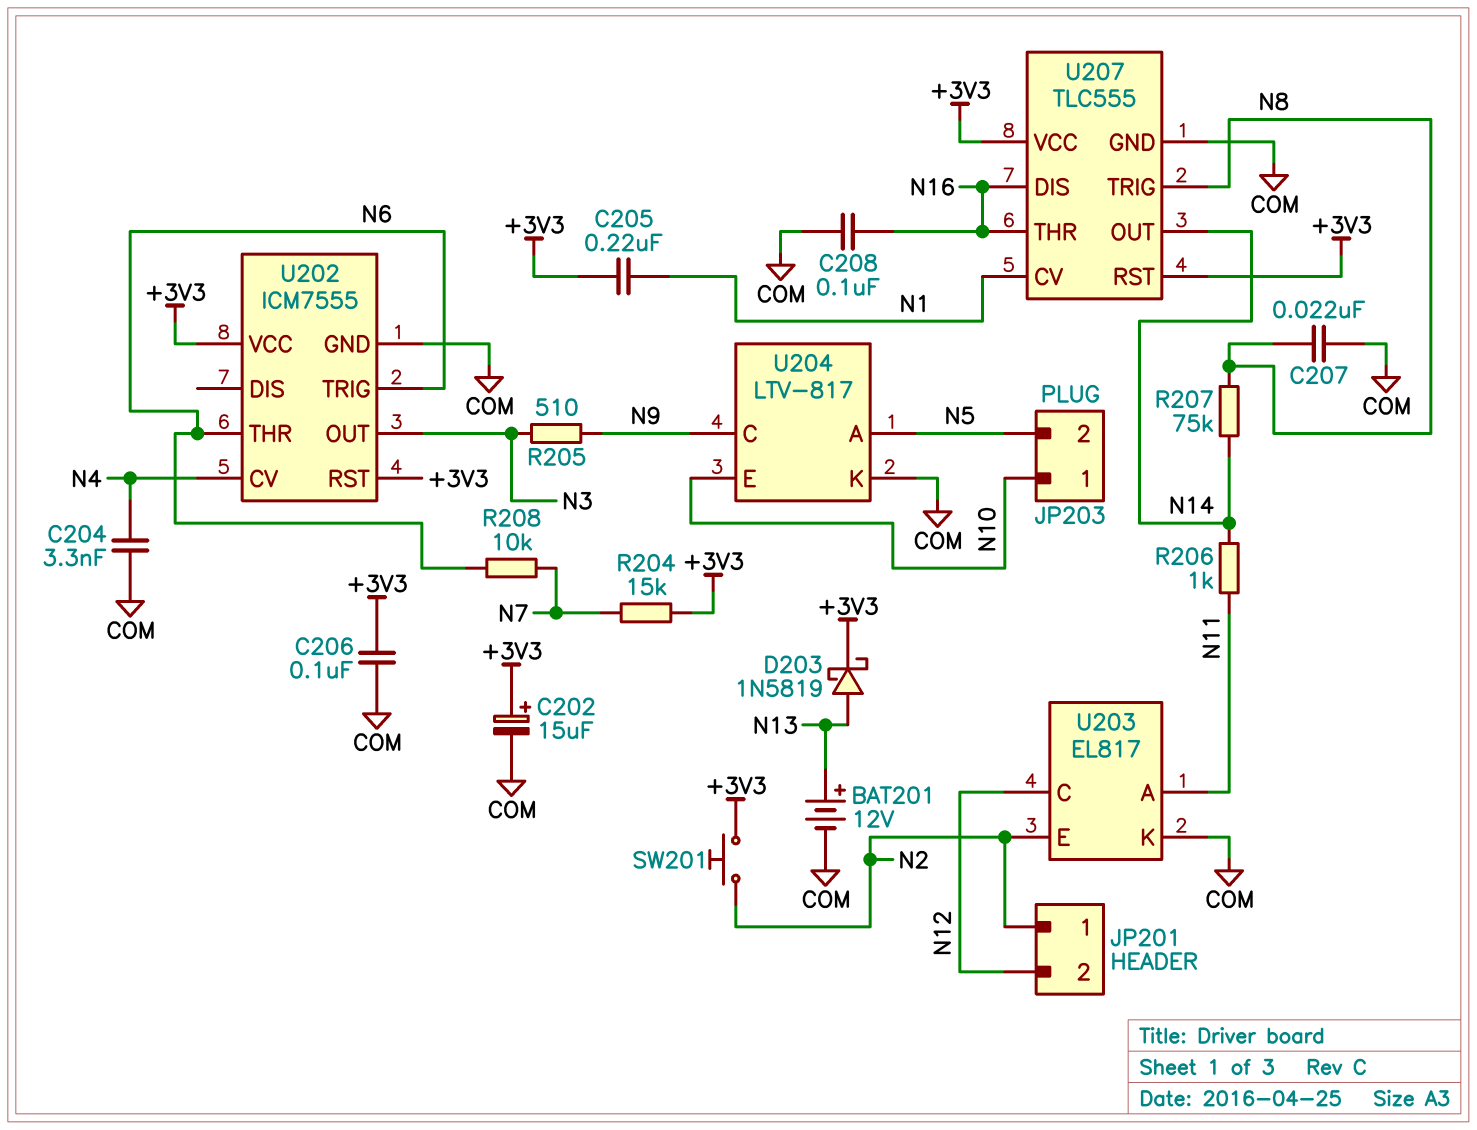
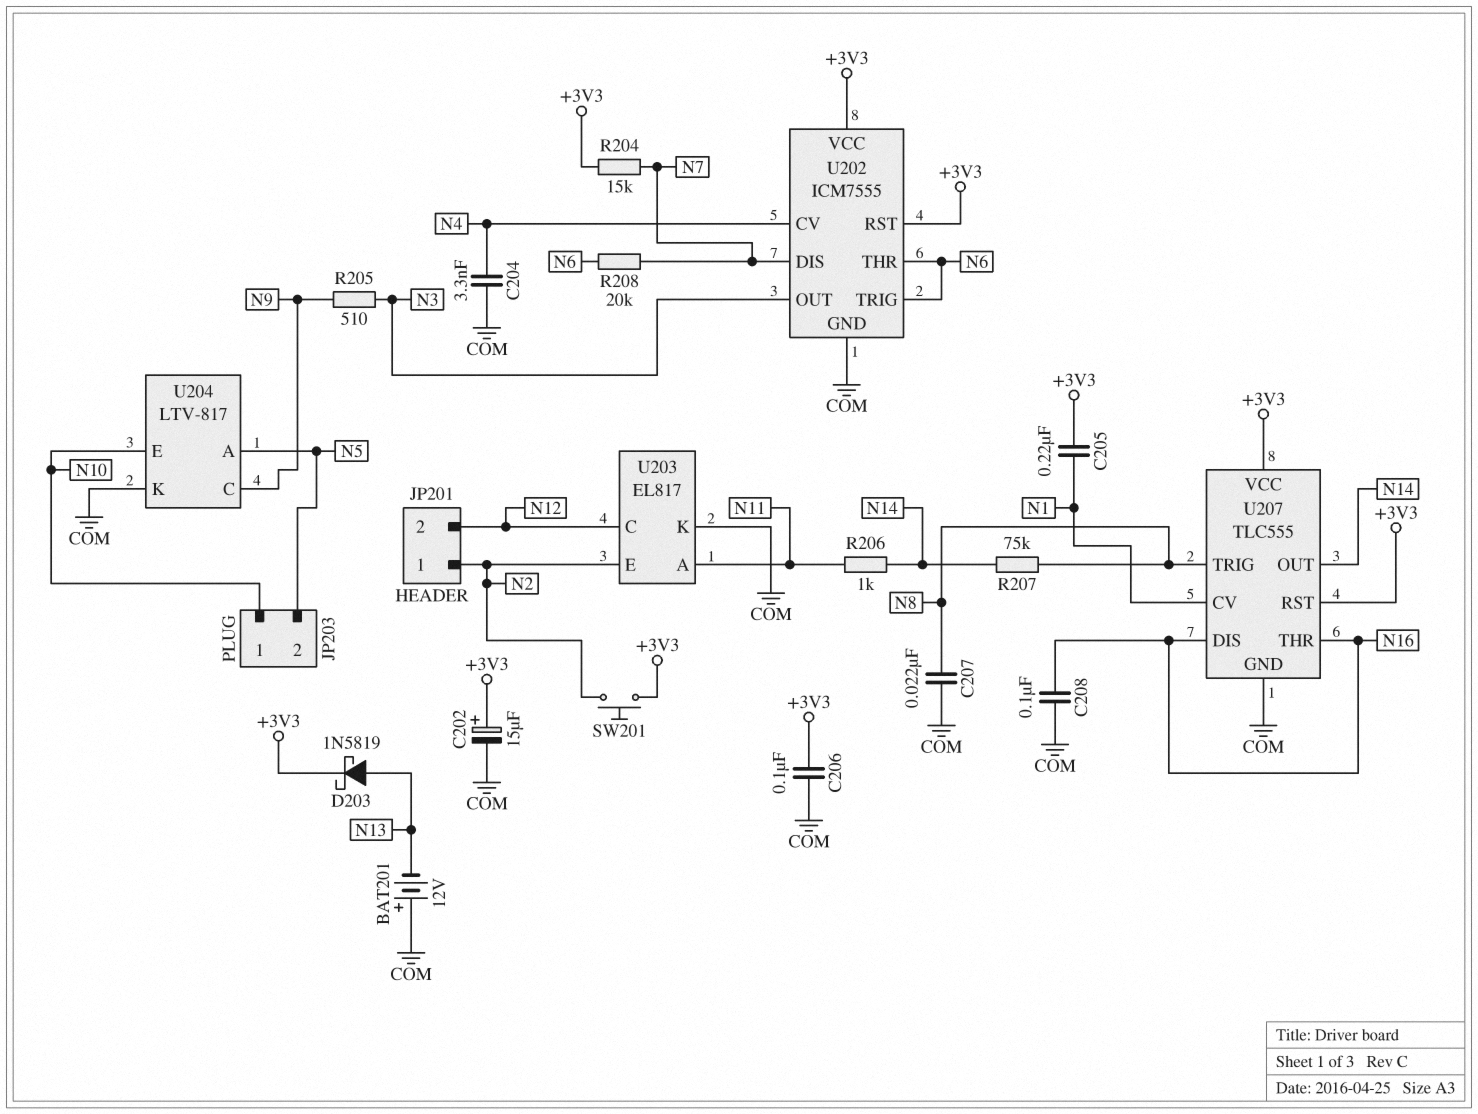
BAT201: 12V (plus N13, minus COM) -> 12V (plus COM, minus N13)
R208: 10k (N6, N7) -> 20k (N6, N7)
U202 pin DIS: none -> N7

